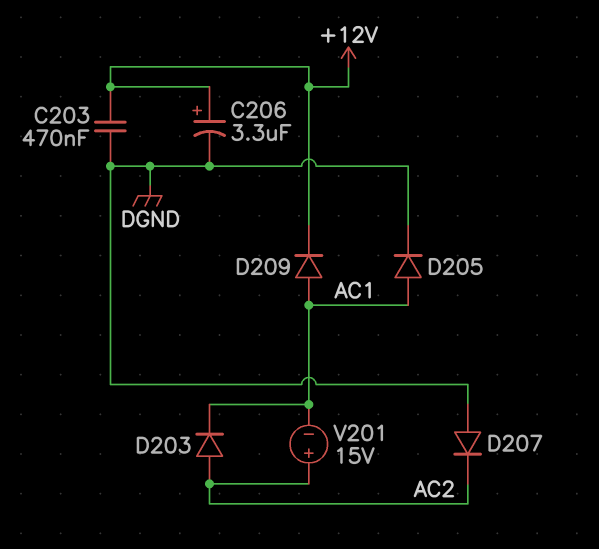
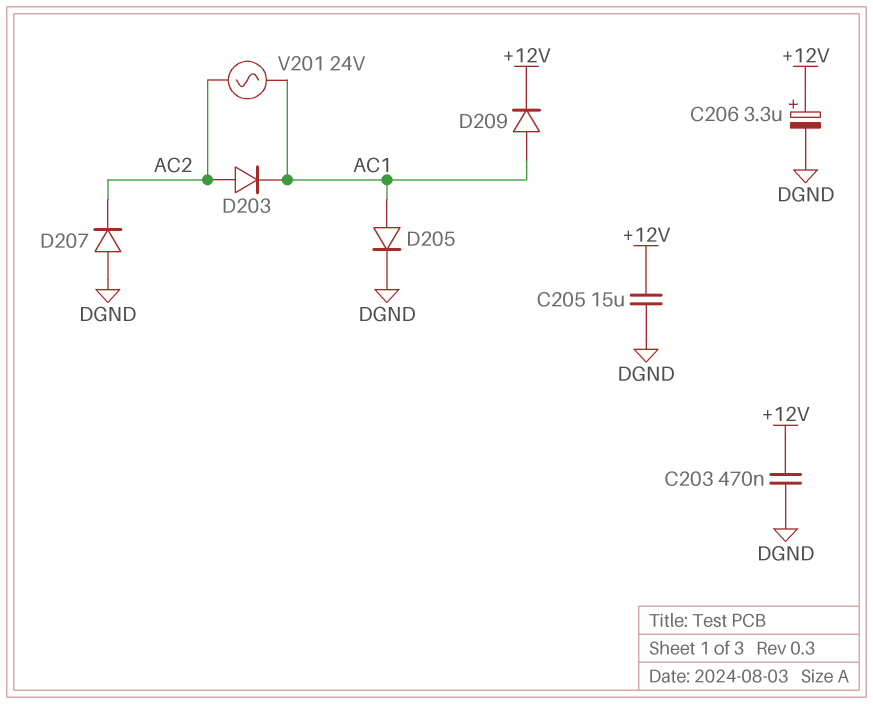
C205: none -> 15uF (+12V, DGND)
V201: 15V (plus AC2, minus AC1) -> AC 24V (AC1, AC2)

